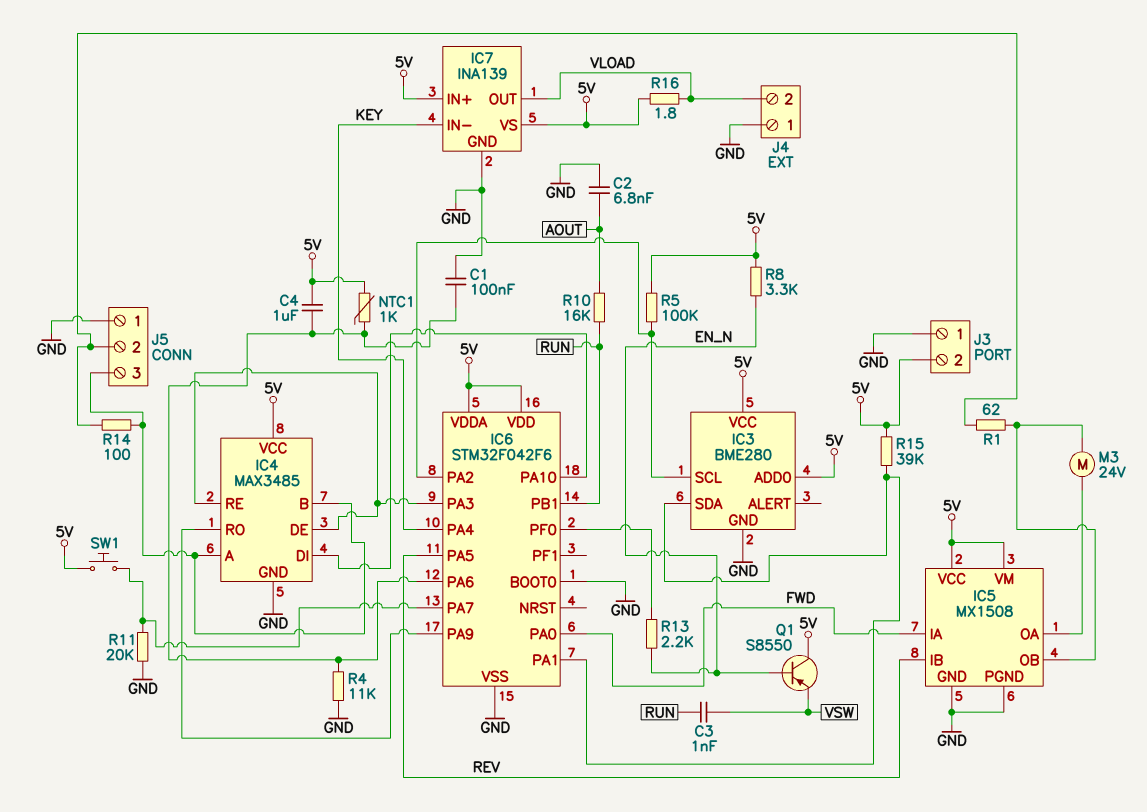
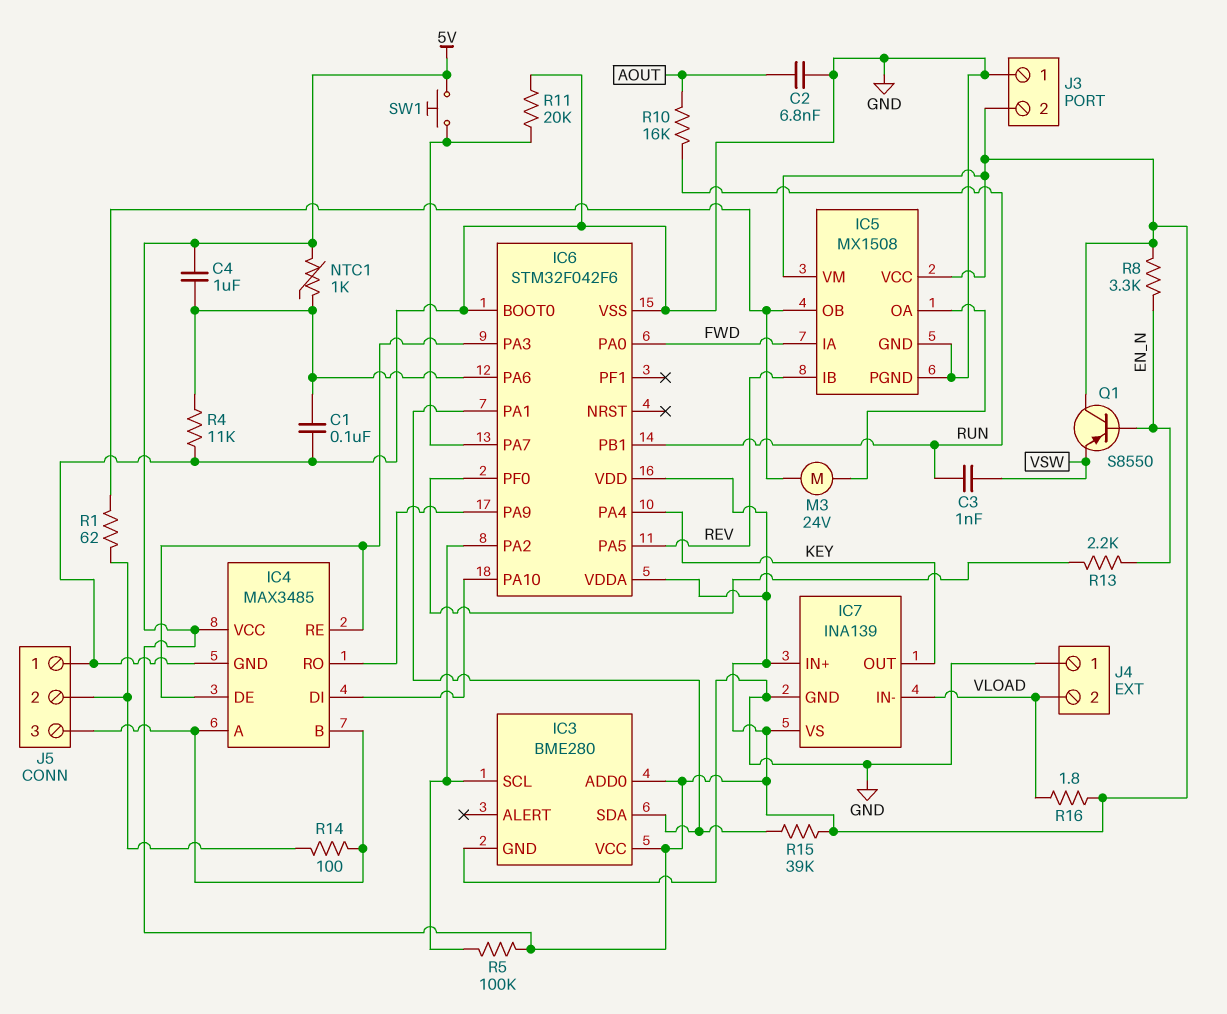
IC7 pin IN-: KEY -> VLOAD
IC7 pin OUT: VLOAD -> KEY

